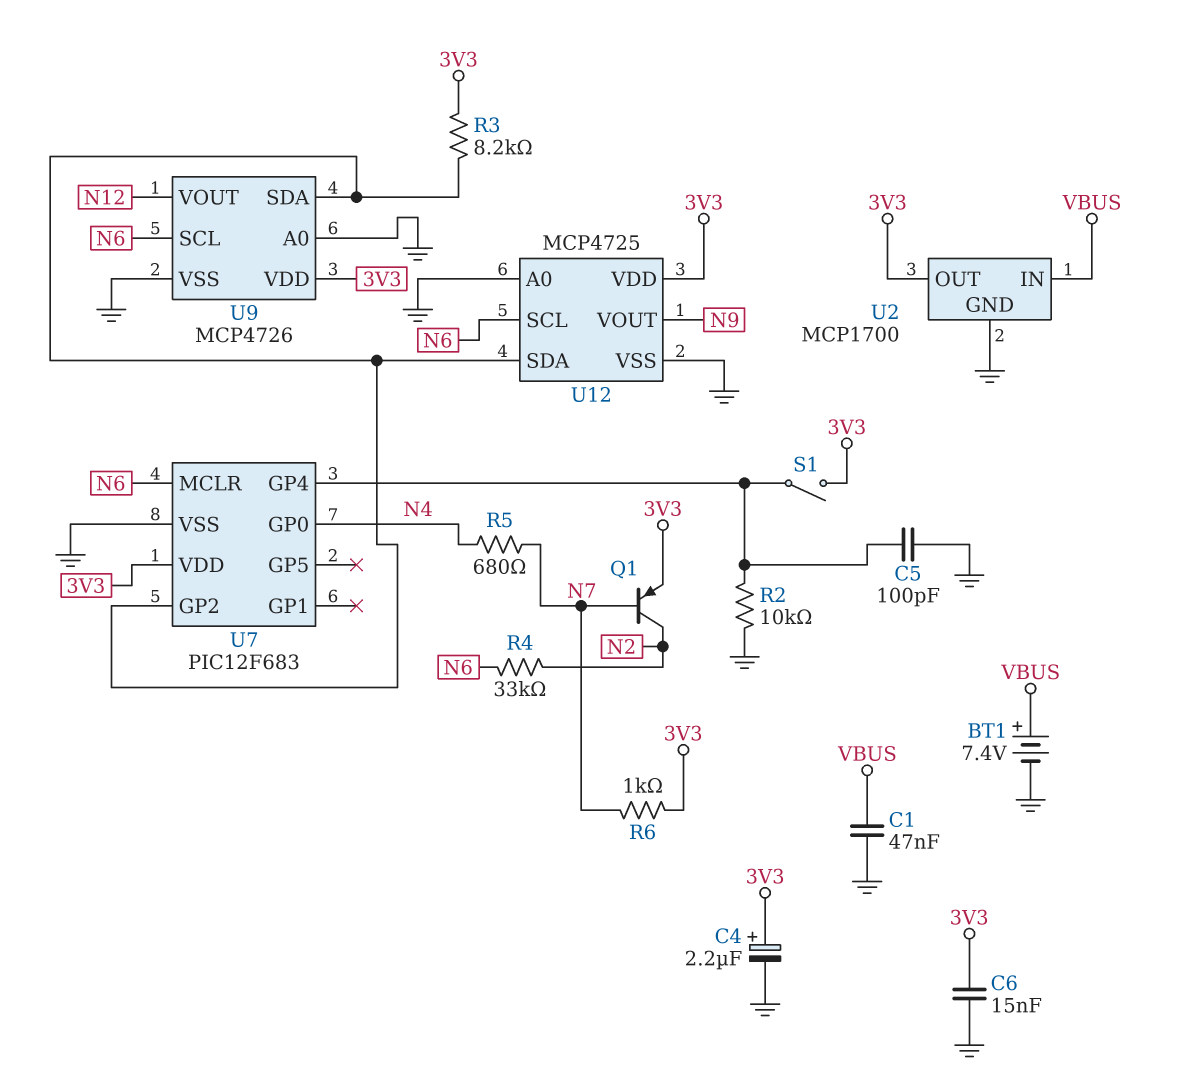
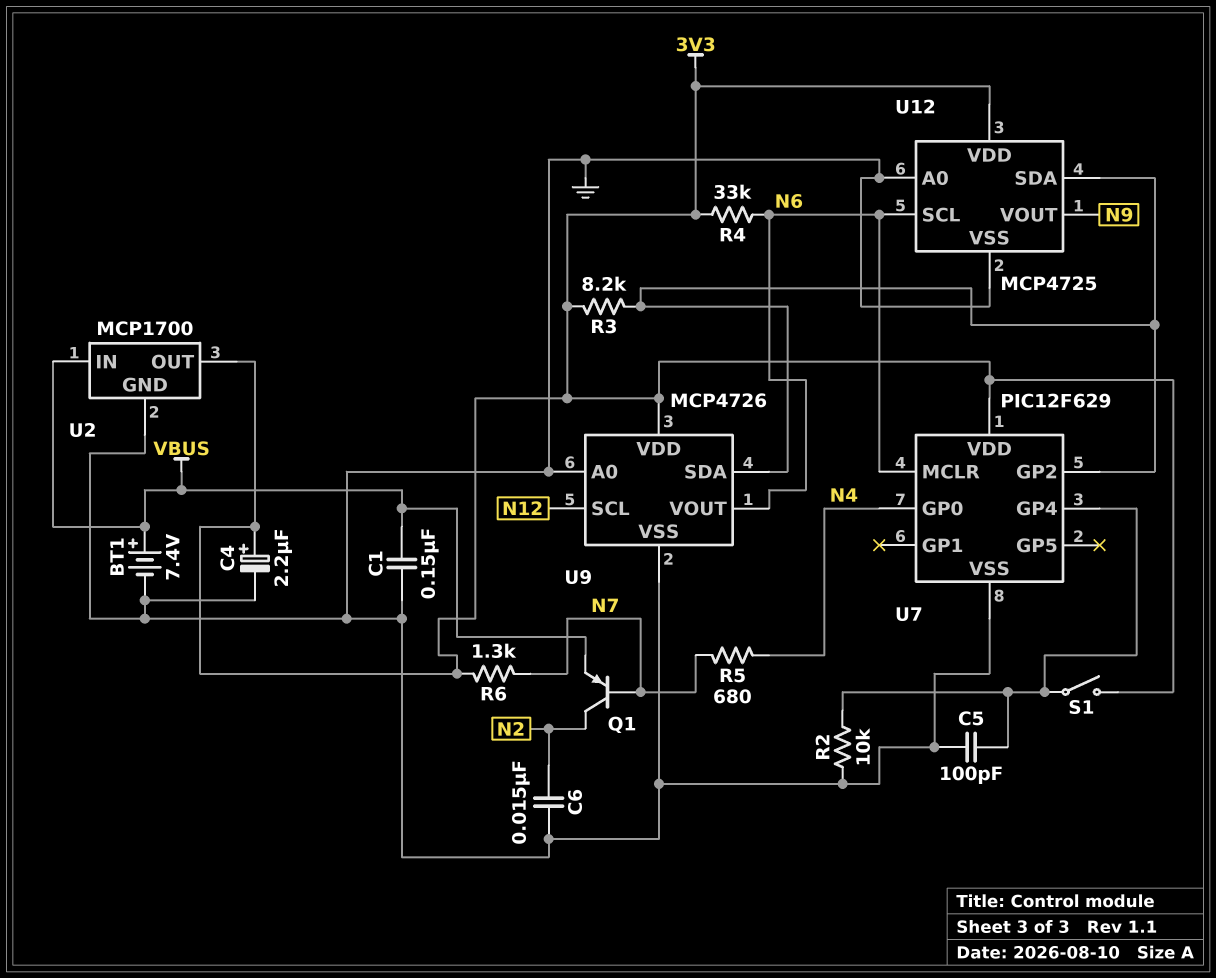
C1: 47nF (GND, VBUS) -> 150nF (GND, VBUS)
C6: 15nF (3V3, GND) -> 15nF (GND, N2)
Q1: PNP (B N7, C N2, E 3V3) -> PNP (B N7, C N2, E VBUS)
R4: 33k (N2, N6) -> 33k (3V3, N6)
R6: 1k (3V3, N7) -> 1.3k (3V3, N7)
U7: PIC12F683 -> PIC12F629
U9 pin SCL: N6 -> N12
U9 pin VOUT: N12 -> N6

